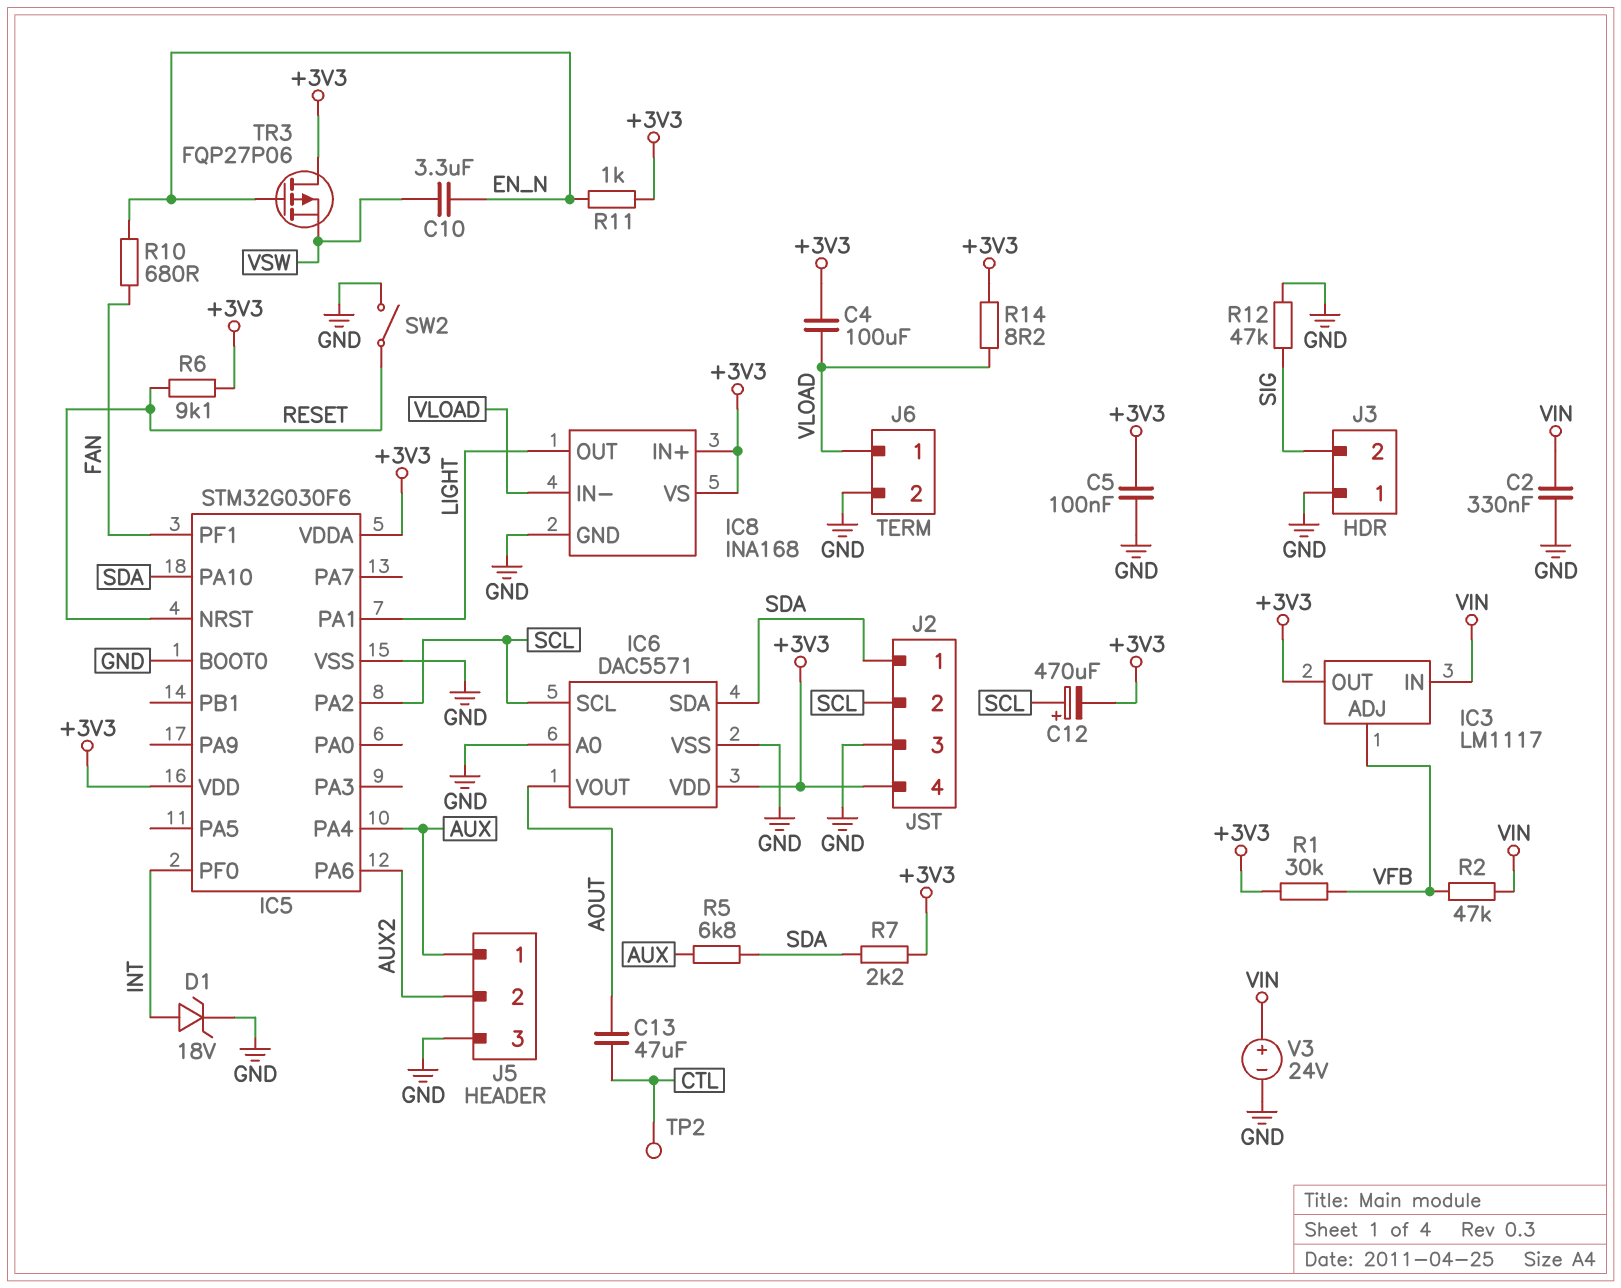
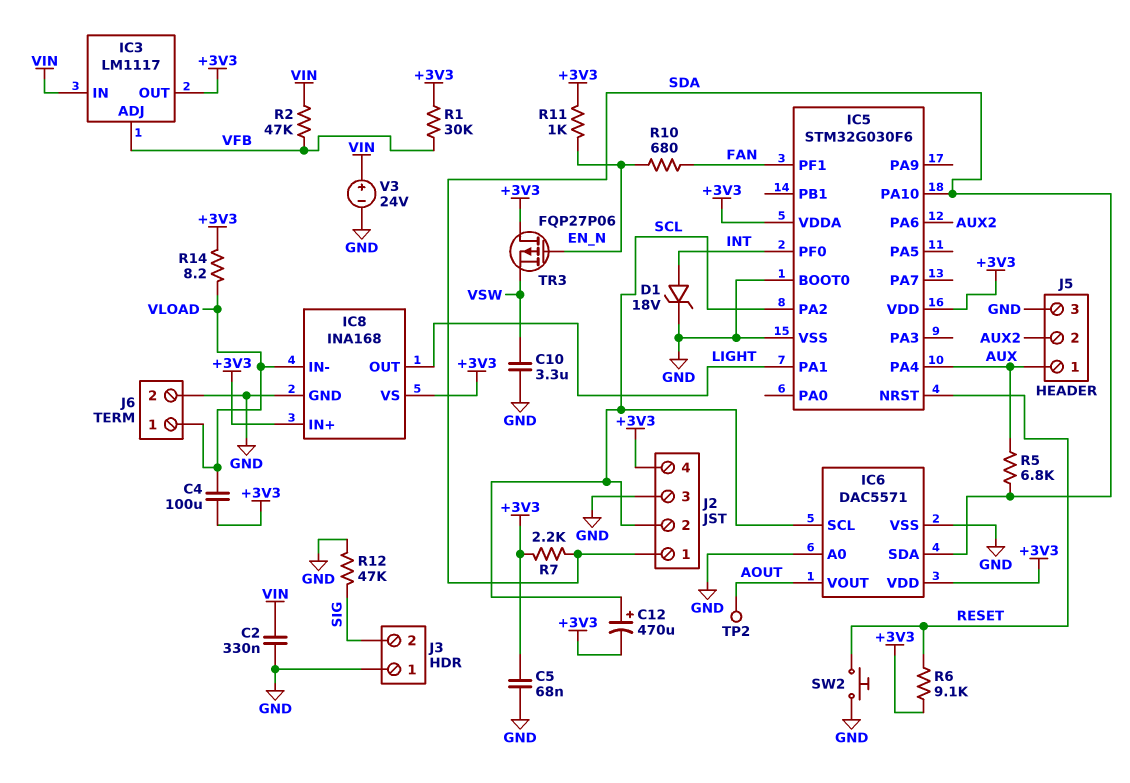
C5: 100nF (+3V3, GND) -> 68nF (+3V3, GND)
C10: 3.3uF (EN_N, VSW) -> 3.3uF (GND, VSW)
C13: 47uF (AOUT, CTL) -> none
SW2: switch (GND, RESET) -> button (GND, RESET)
TP2: test point (CTL) -> test point (AOUT)

